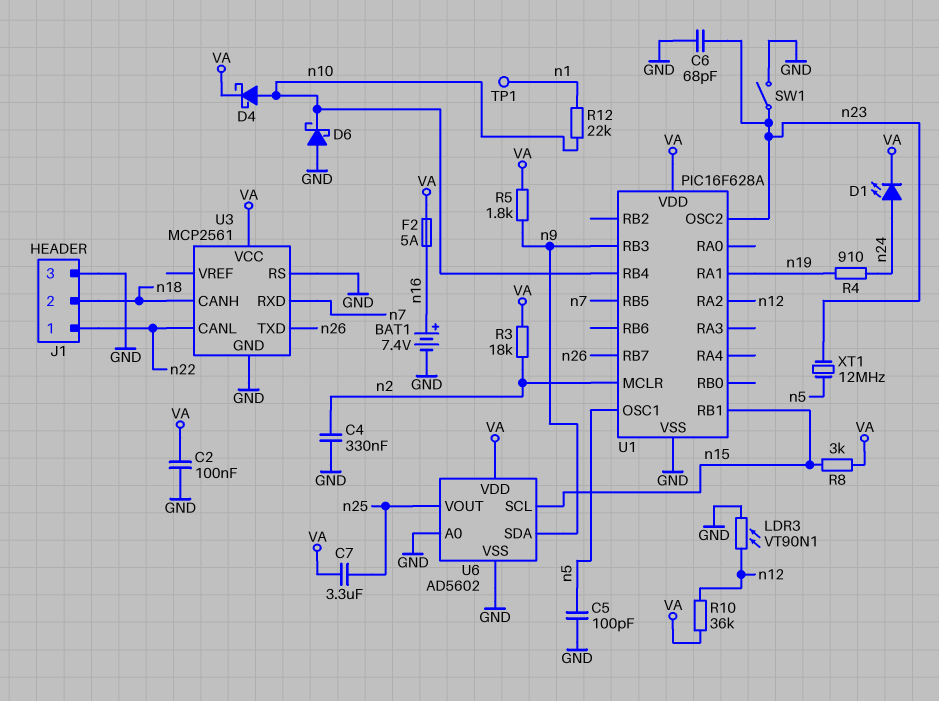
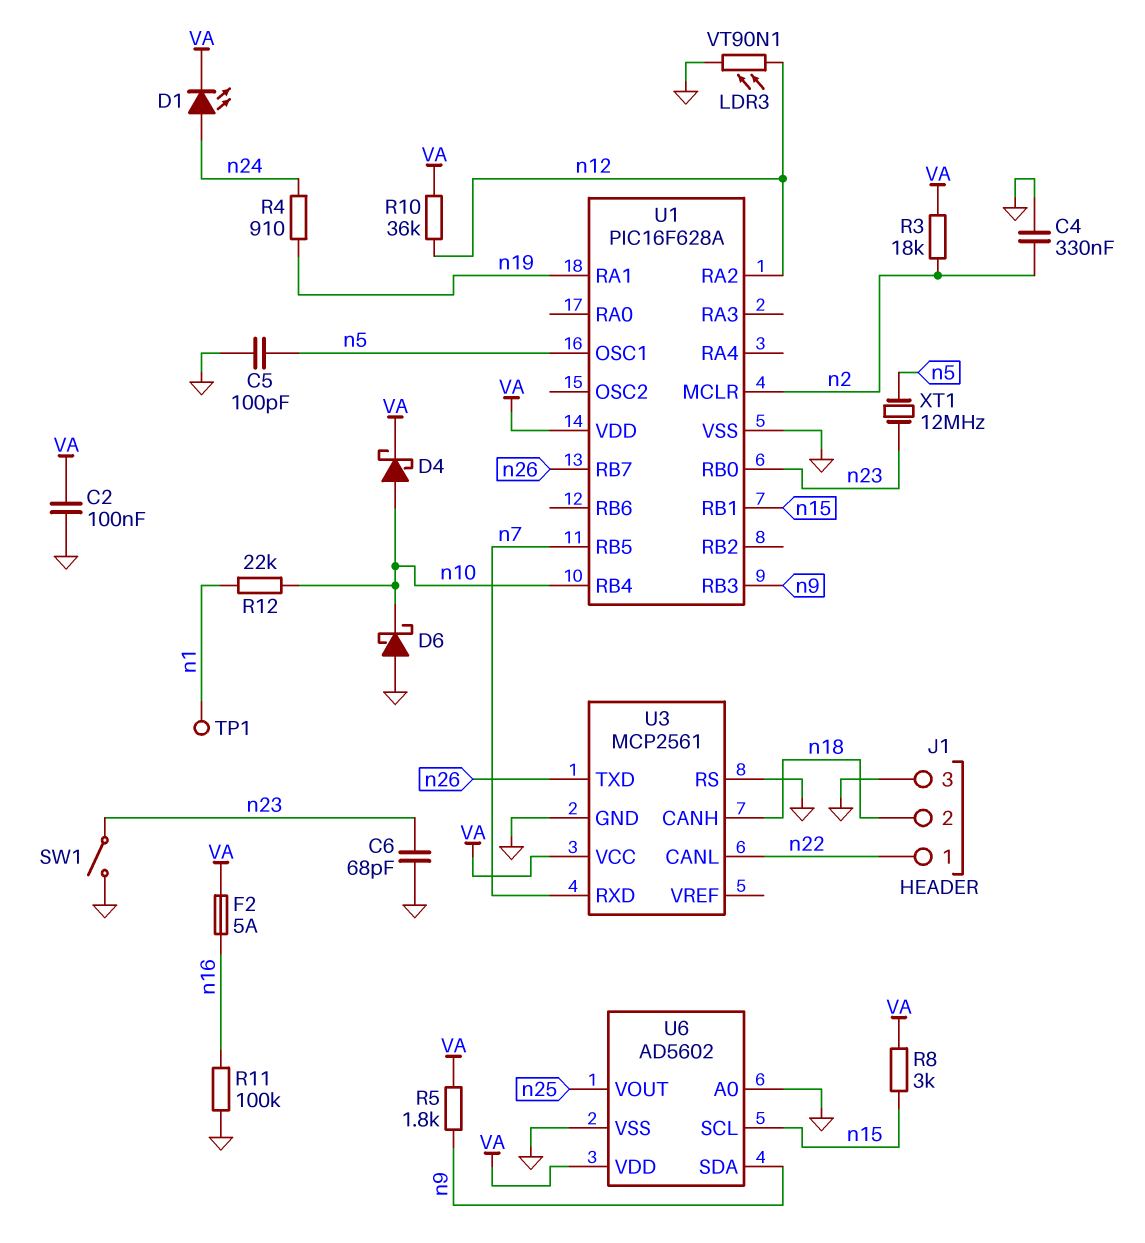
BAT1: 7.4V (plus n16, minus GND) -> none
C7: 3.3uF (VA, n25) -> none
R11: none -> 100k (GND, n16)
U1 pin OSC2: n23 -> none
U1 pin RB0: none -> n23

